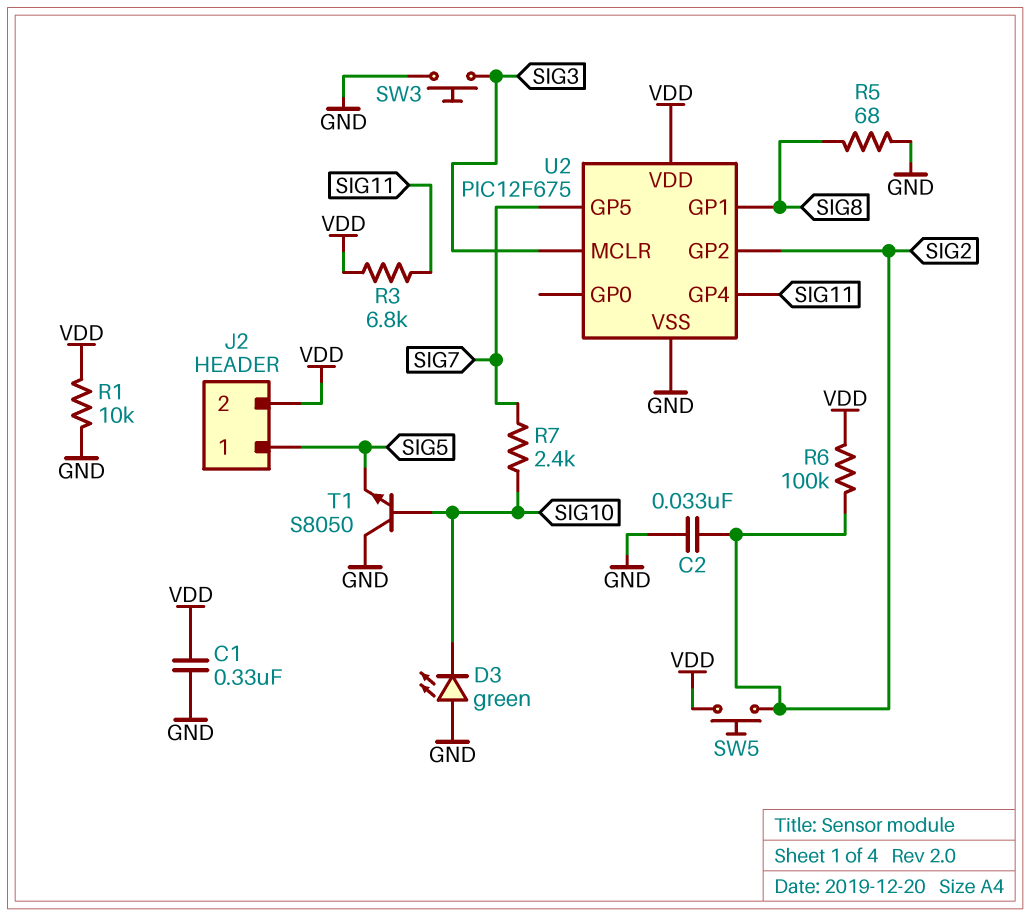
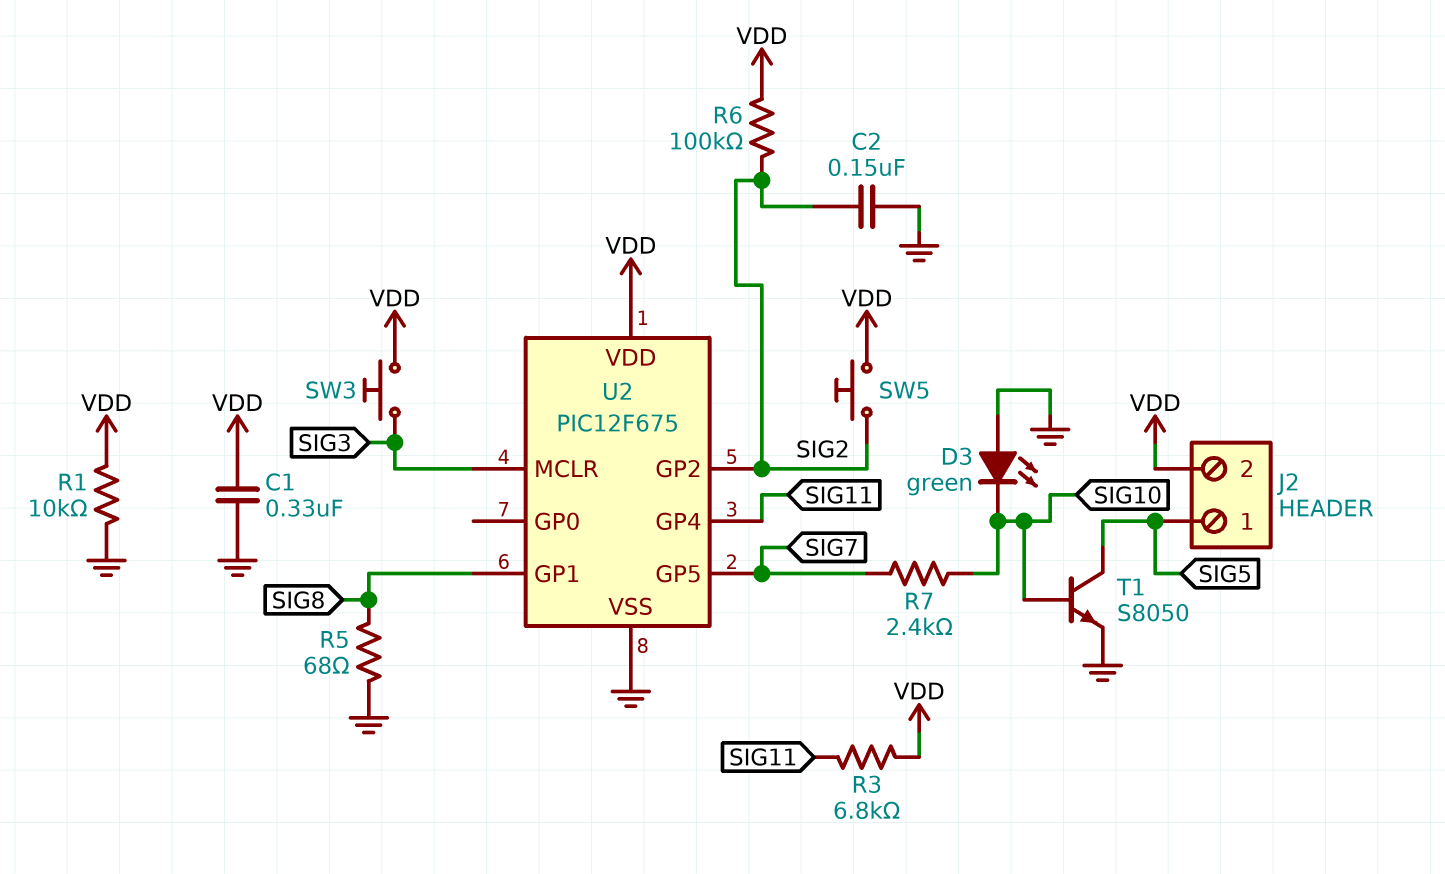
C2: 33nF (GND, SIG2) -> 150nF (GND, SIG2)
SW3: button (GND, SIG3) -> button (SIG3, VDD)
T1: NPN S8050 (B SIG10, C GND, E SIG5) -> NPN S8050 (B SIG10, C SIG5, E GND)

